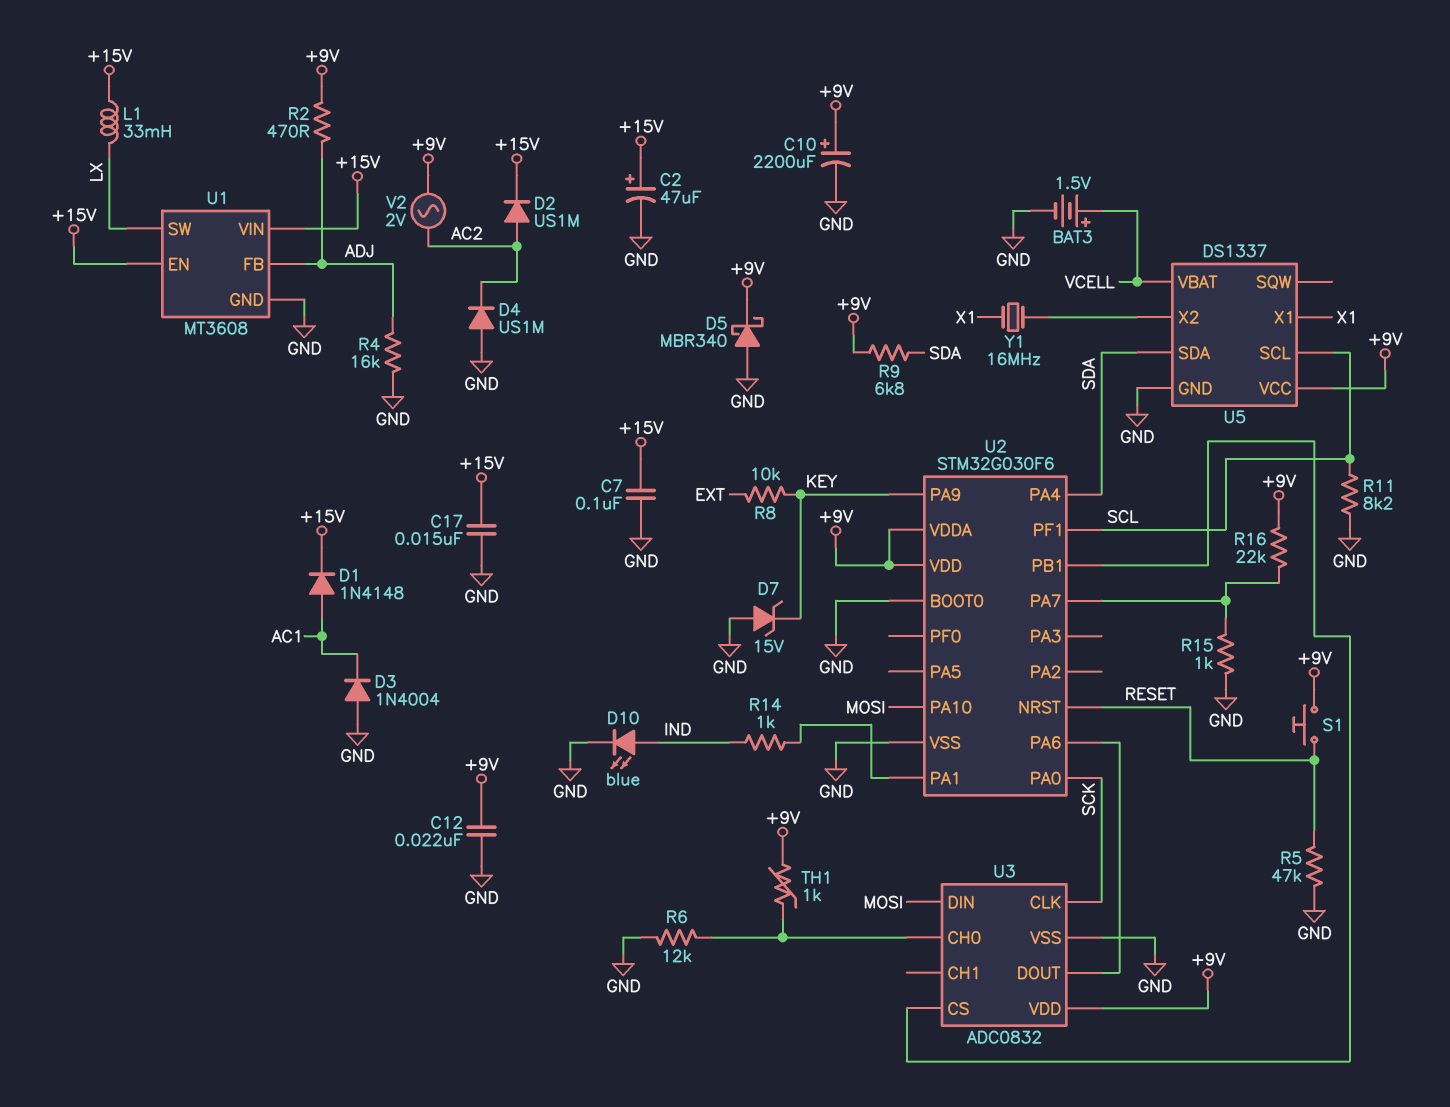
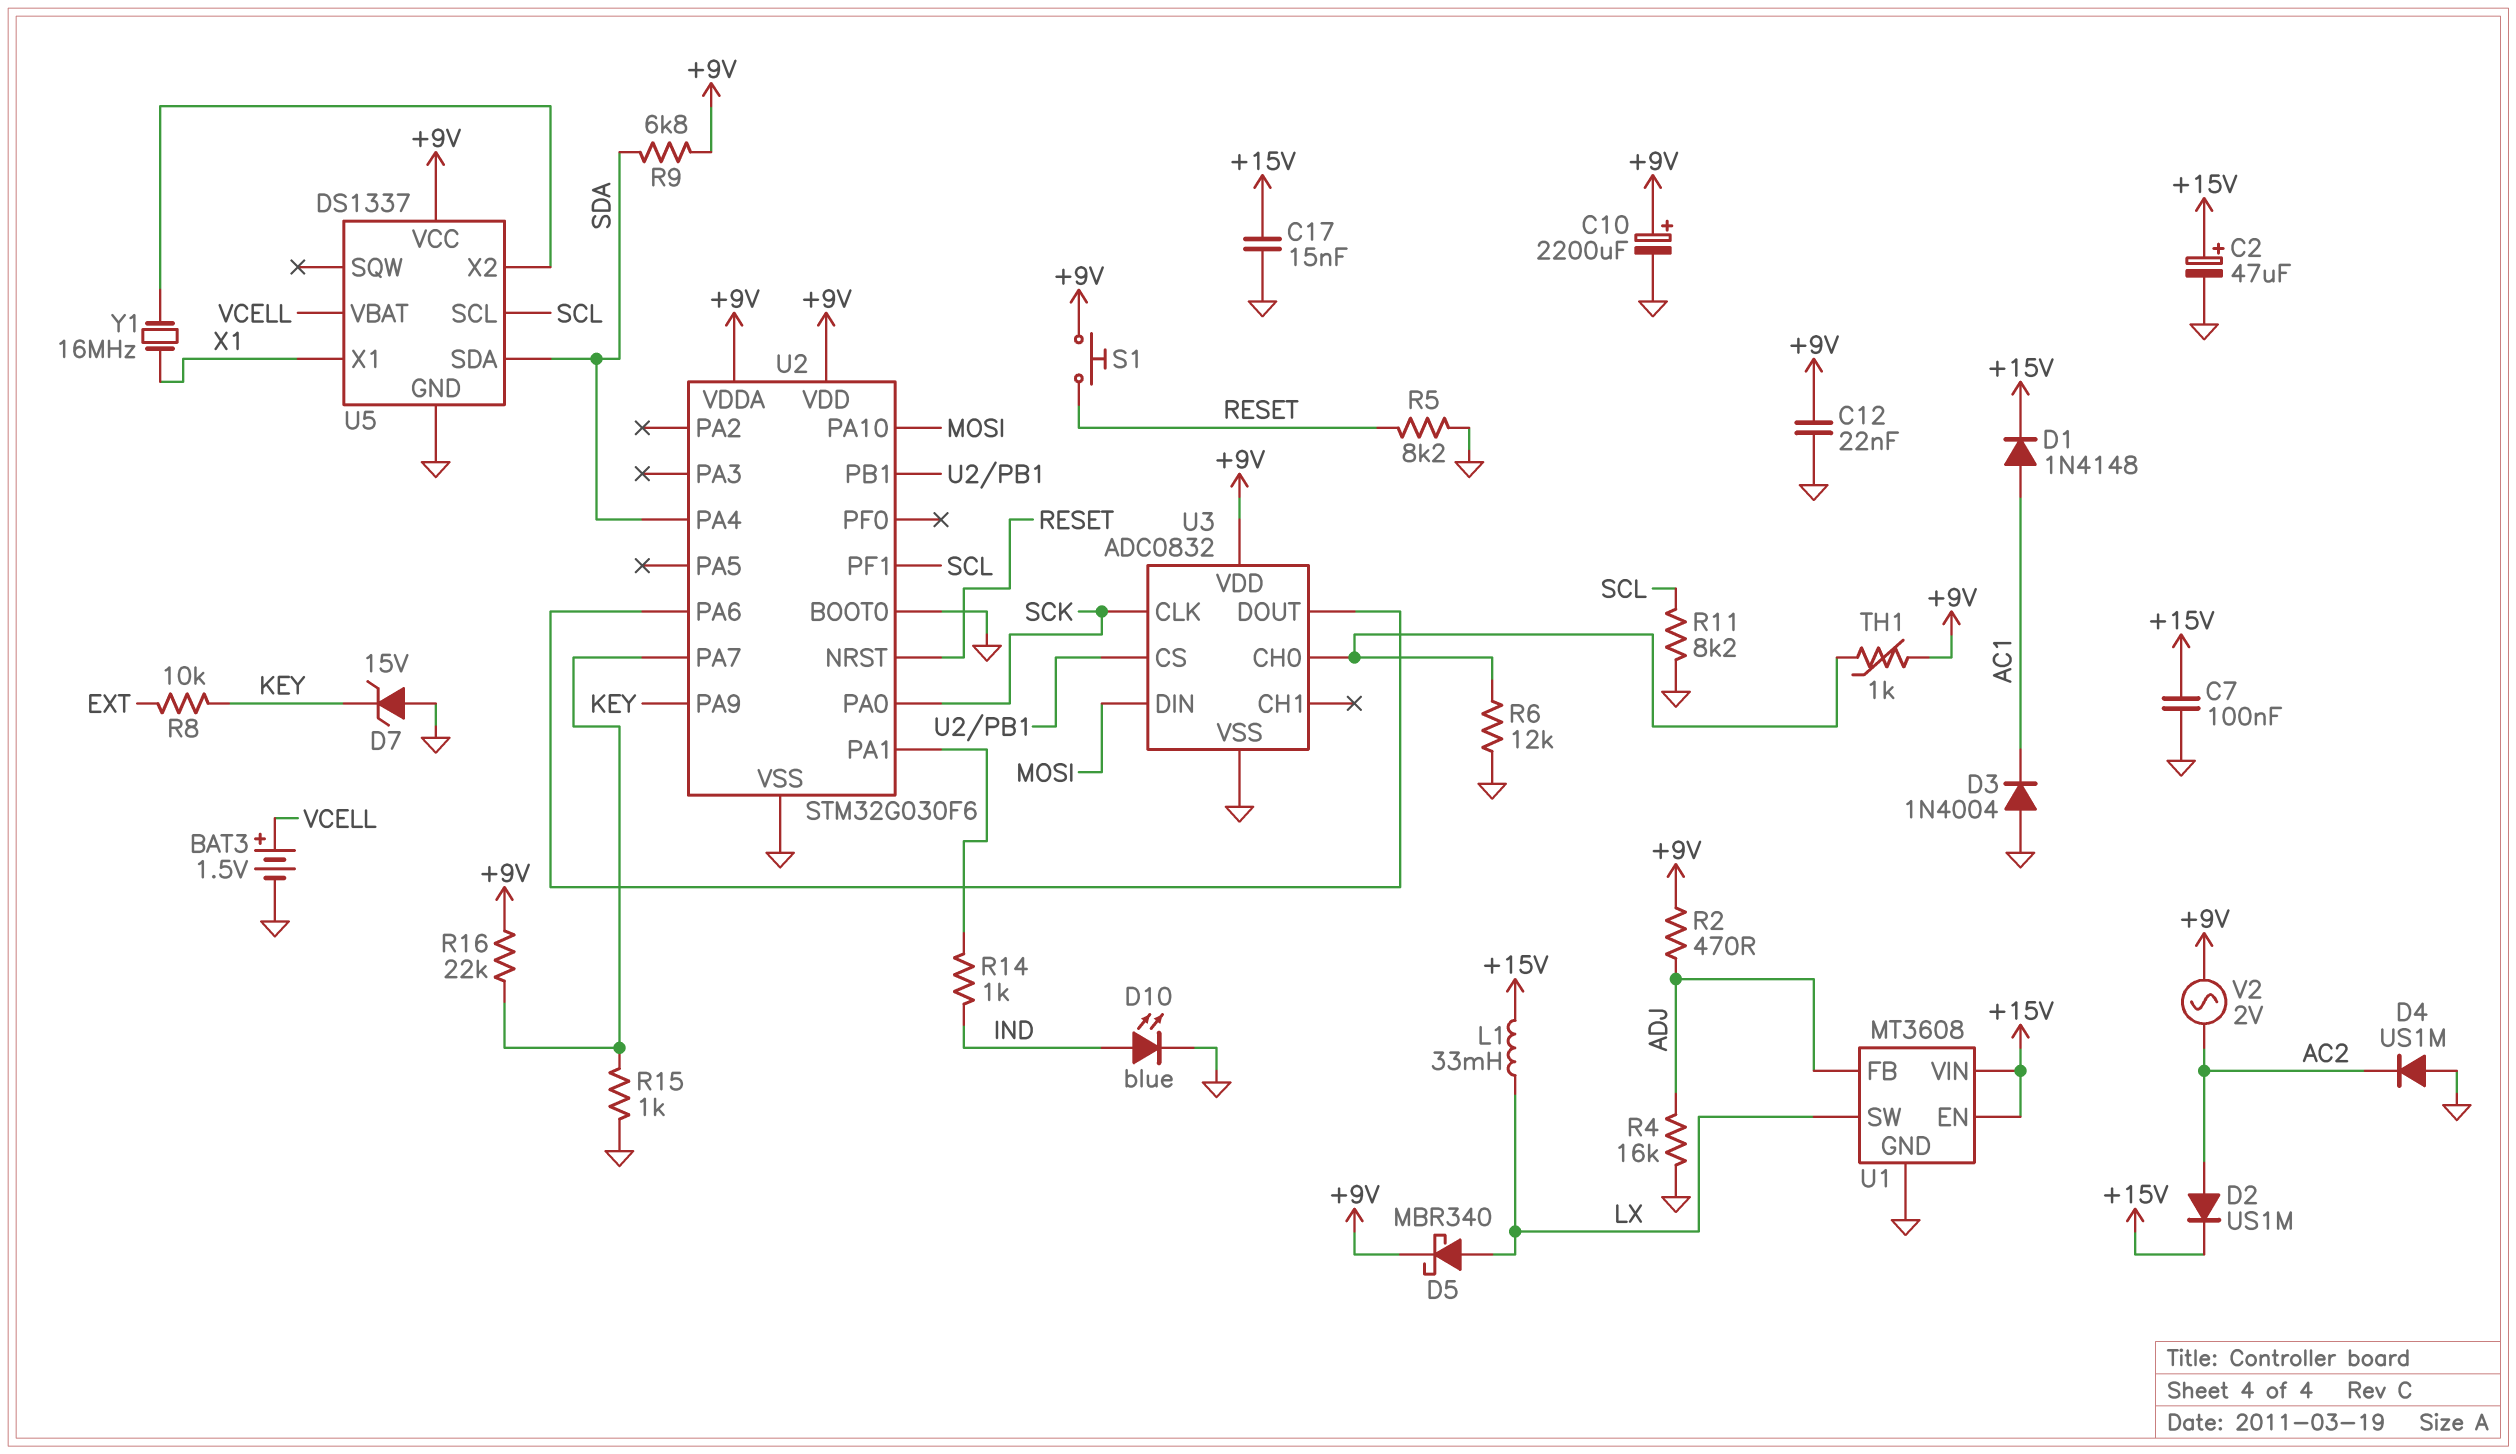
D5: schottky MBR340 (A GND, K +9V) -> schottky MBR340 (A LX, K +9V)
R5: 47k (GND, RESET) -> 8.2k (GND, RESET)

